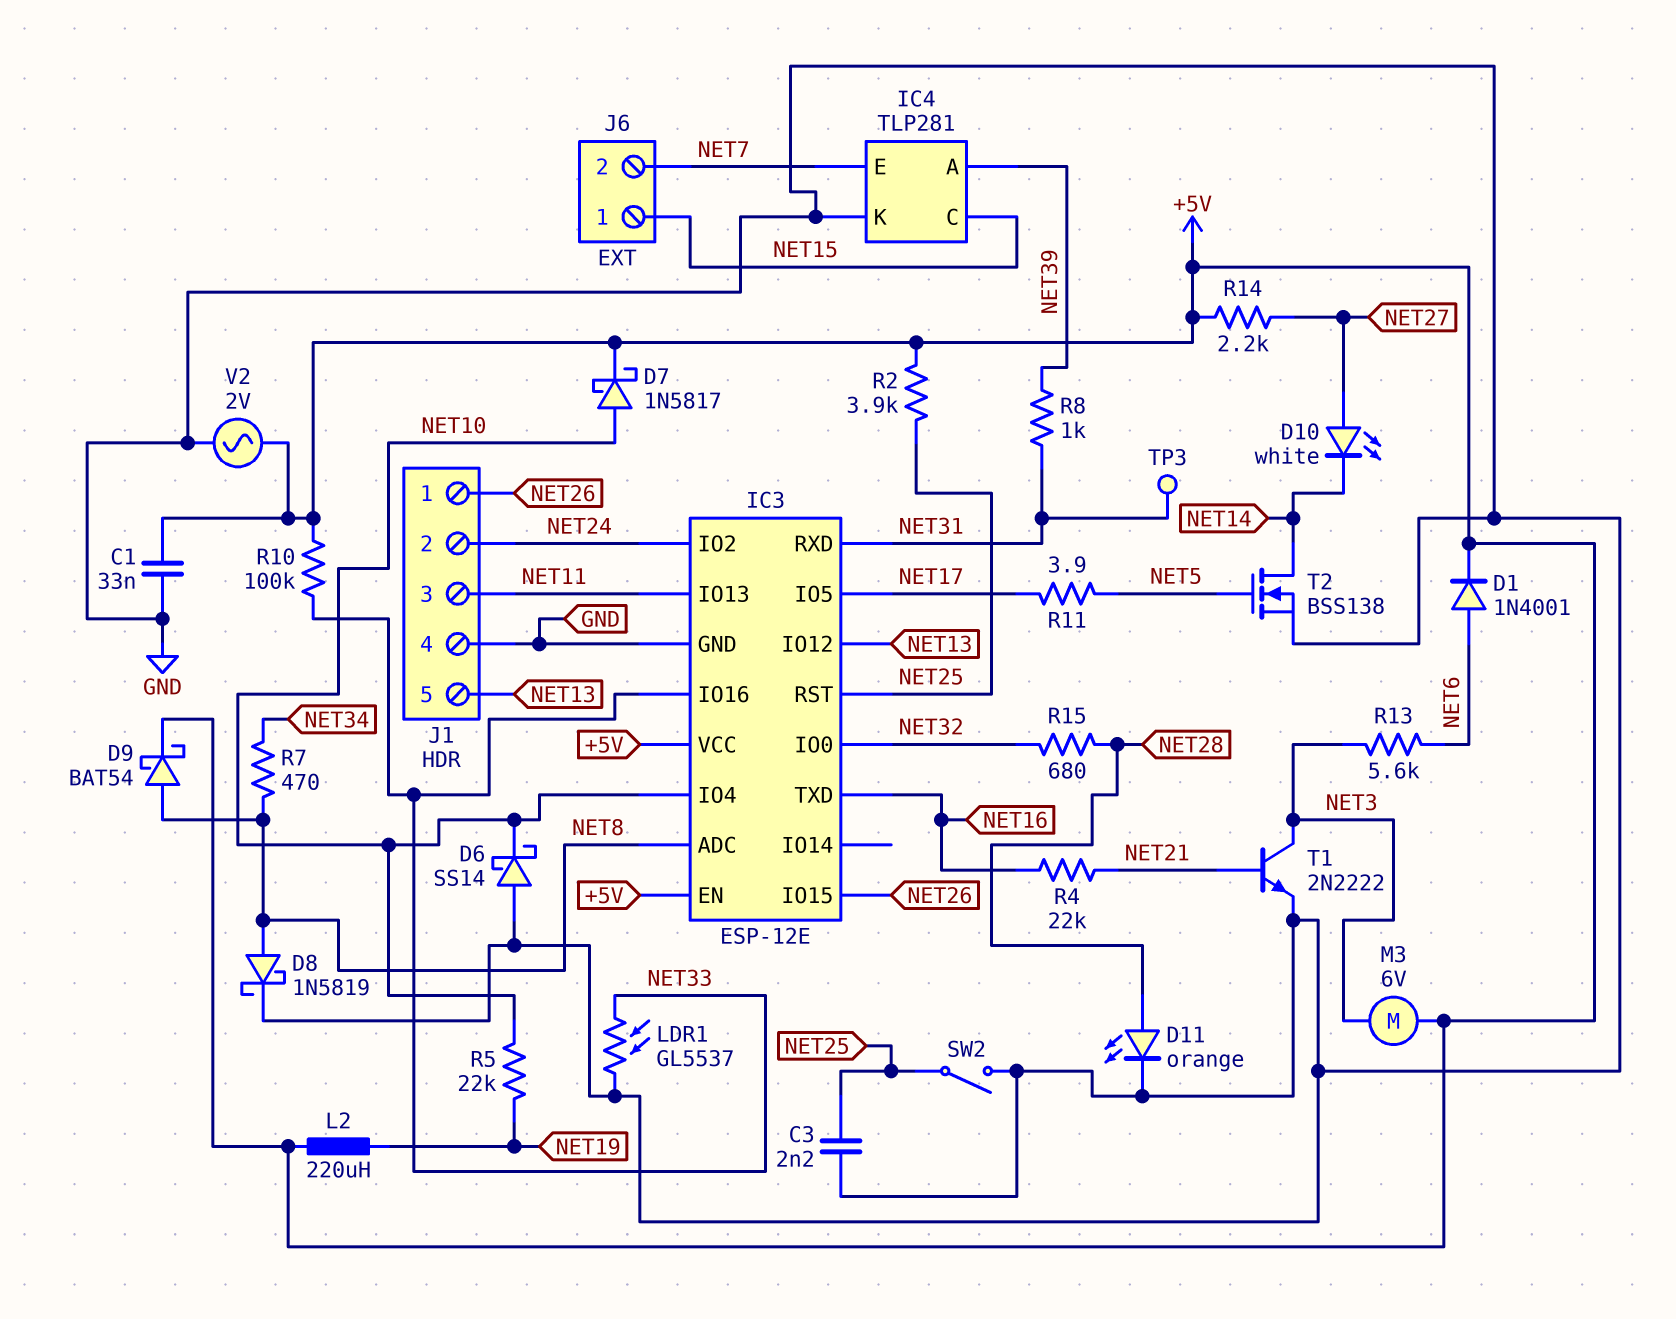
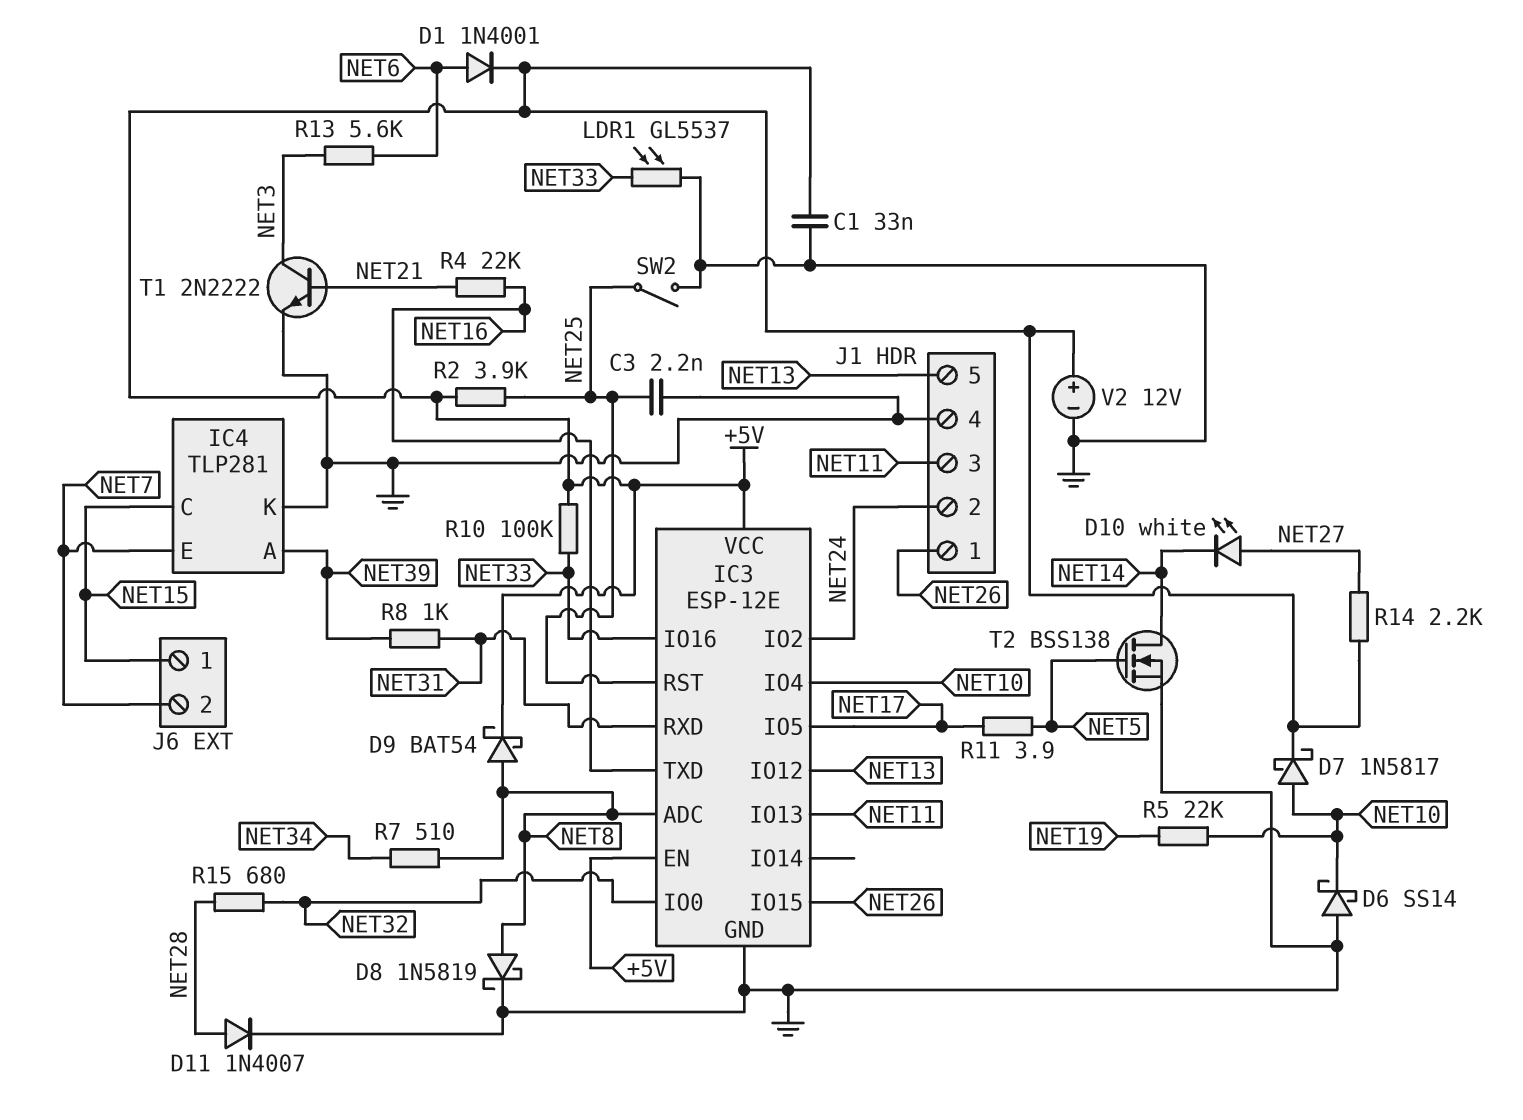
D11: LED orange (A NET28, K GND) -> diode 1N4007 (A NET28, K GND)
L2: 220uH (+5V, NET19) -> none
M3: motor 6V (+5V, NET3) -> none
R7: 470 (NET8, NET34) -> 510 (NET8, NET34)
TP3: test point (NET31) -> none
V2: AC 2V (+5V, GND) -> 12V (plus +5V, minus GND)

